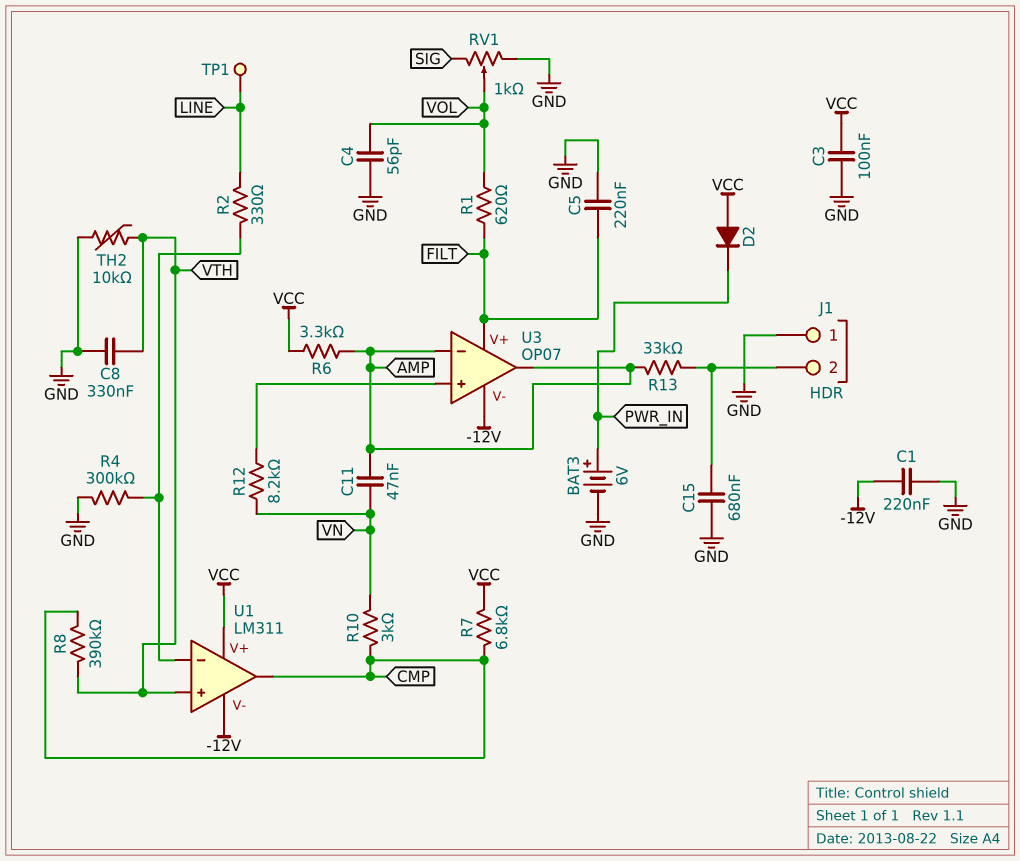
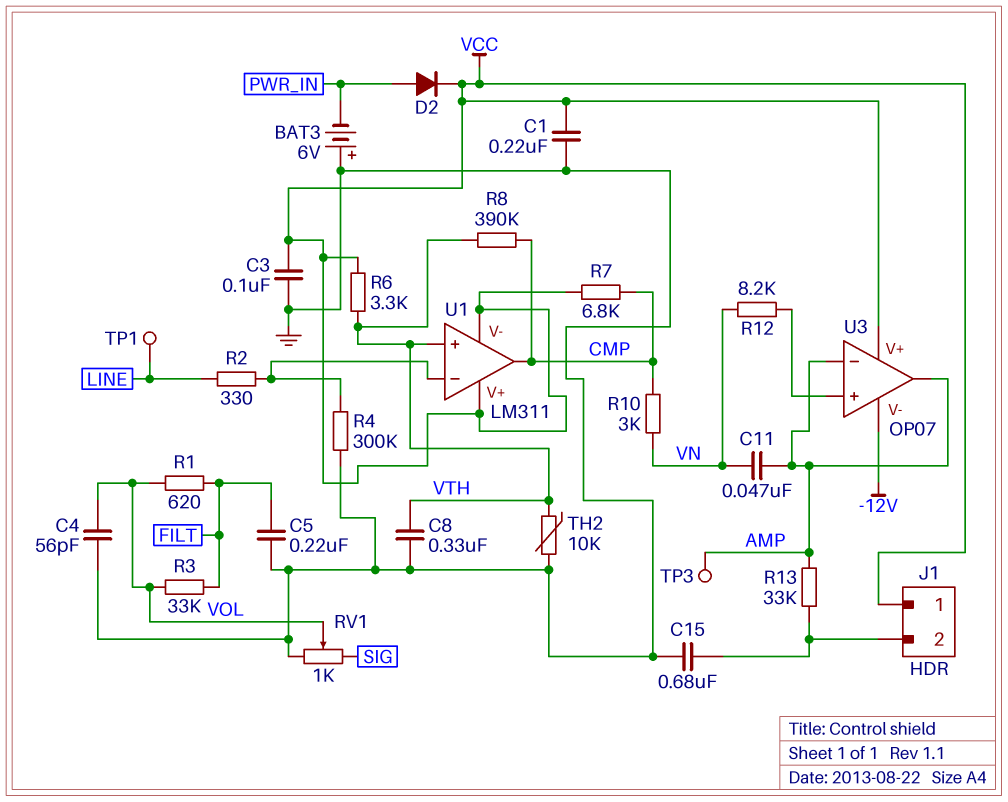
BAT3: 6V (plus PWR_IN, minus GND) -> 6V (plus GND, minus PWR_IN)
C1: 220nF (-12V, GND) -> 220nF (GND, VCC)
D2: diode (A VCC, K PWR_IN) -> diode (A PWR_IN, K VCC)
J1 pin 1: GND -> VCC
R3: none -> 33k (FILT, VOL)
R6: 3.3k (AMP, VCC) -> 3.3k (VCC, VTH)
TP3: none -> test point (AMP)
U1 pin V-: -12V -> VCC
U3 pin V+: FILT -> VCC

